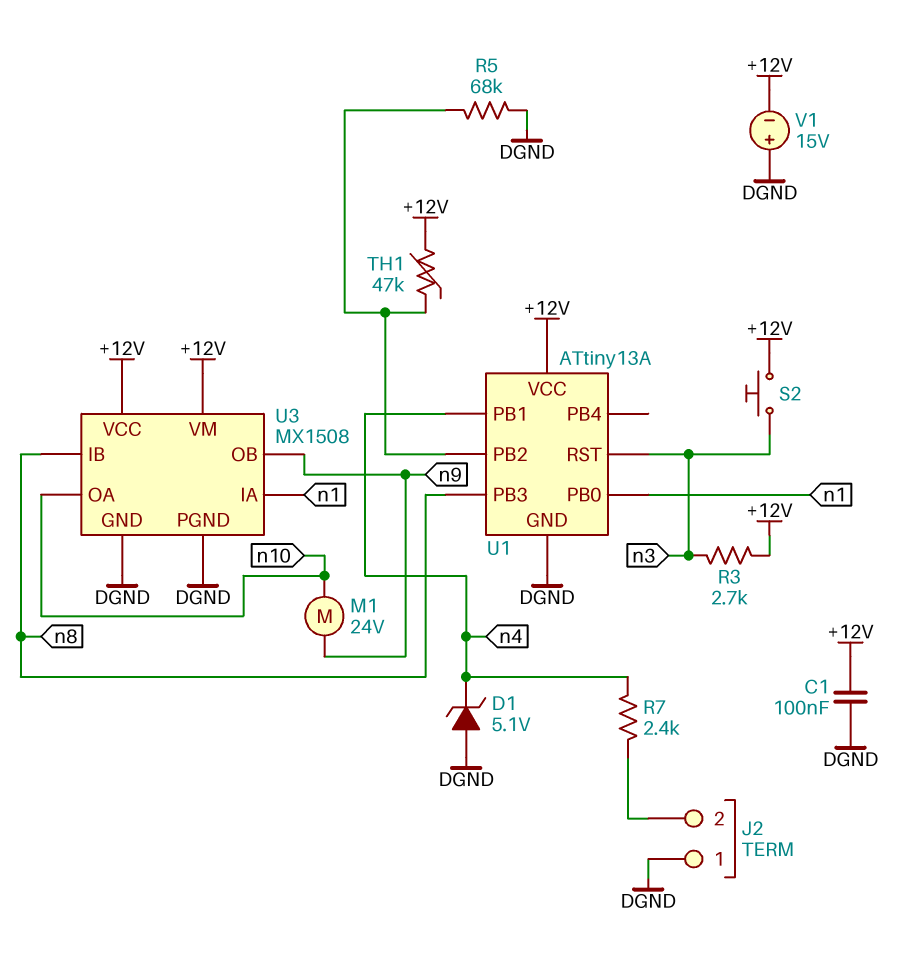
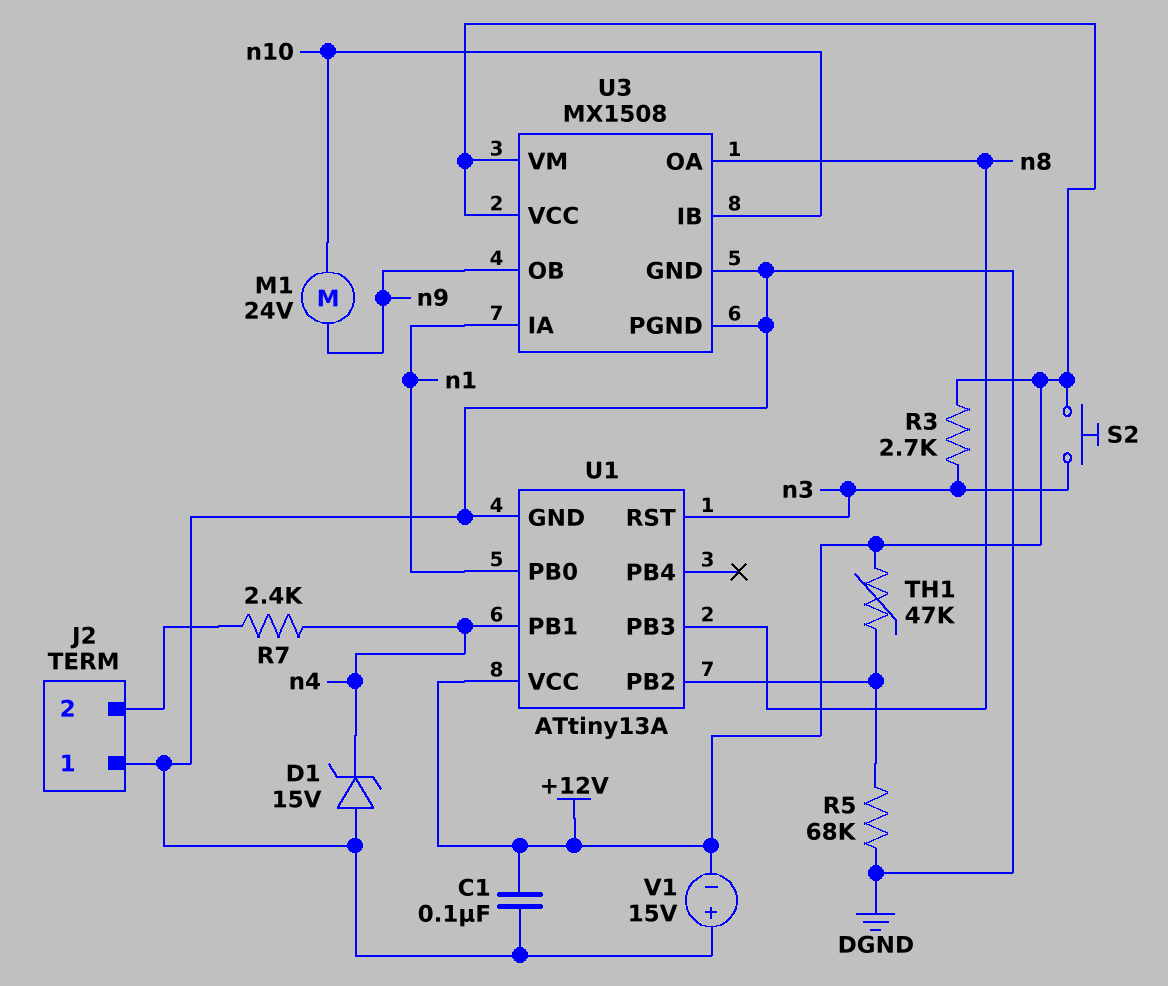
D1: zener 5.1V (A DGND, K n4) -> zener 15V (A DGND, K n4)
U3 pin IB: n8 -> n10
U3 pin OA: n10 -> n8

